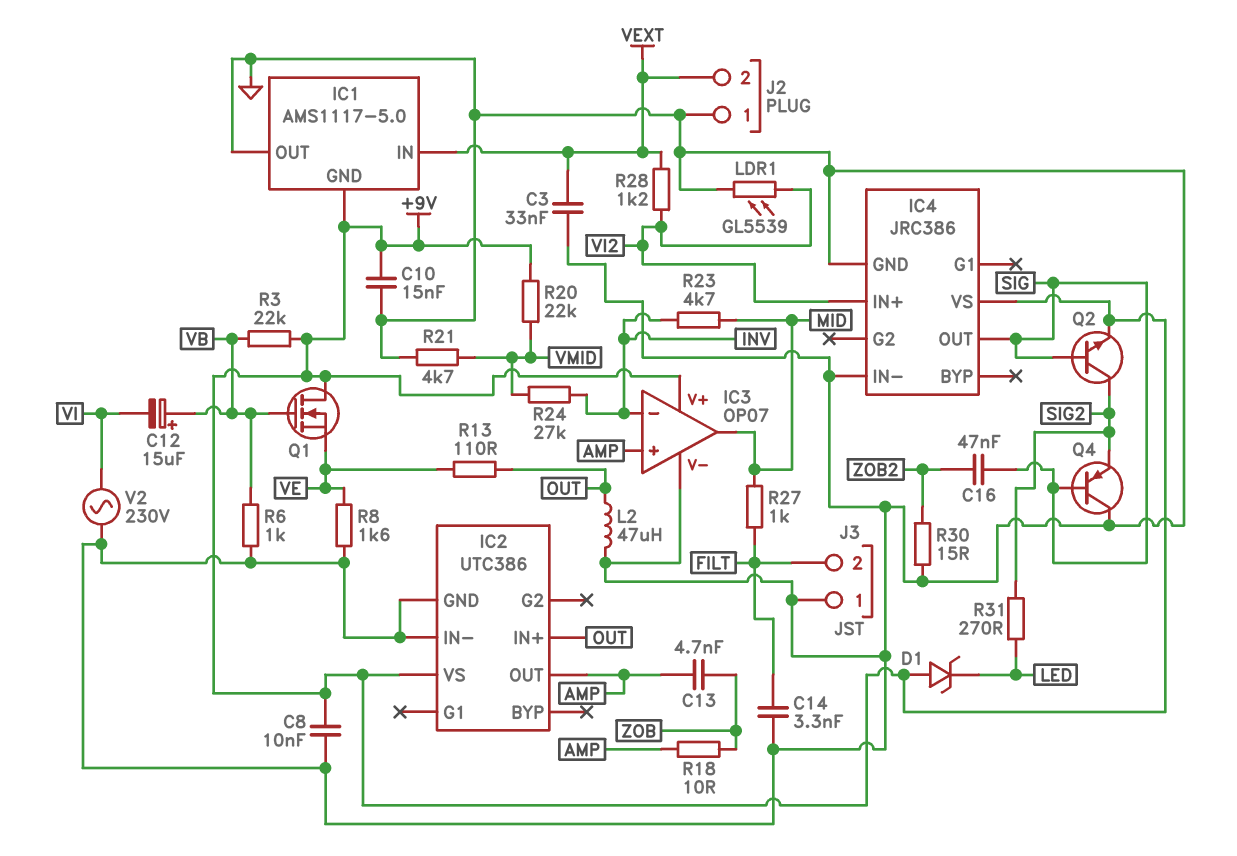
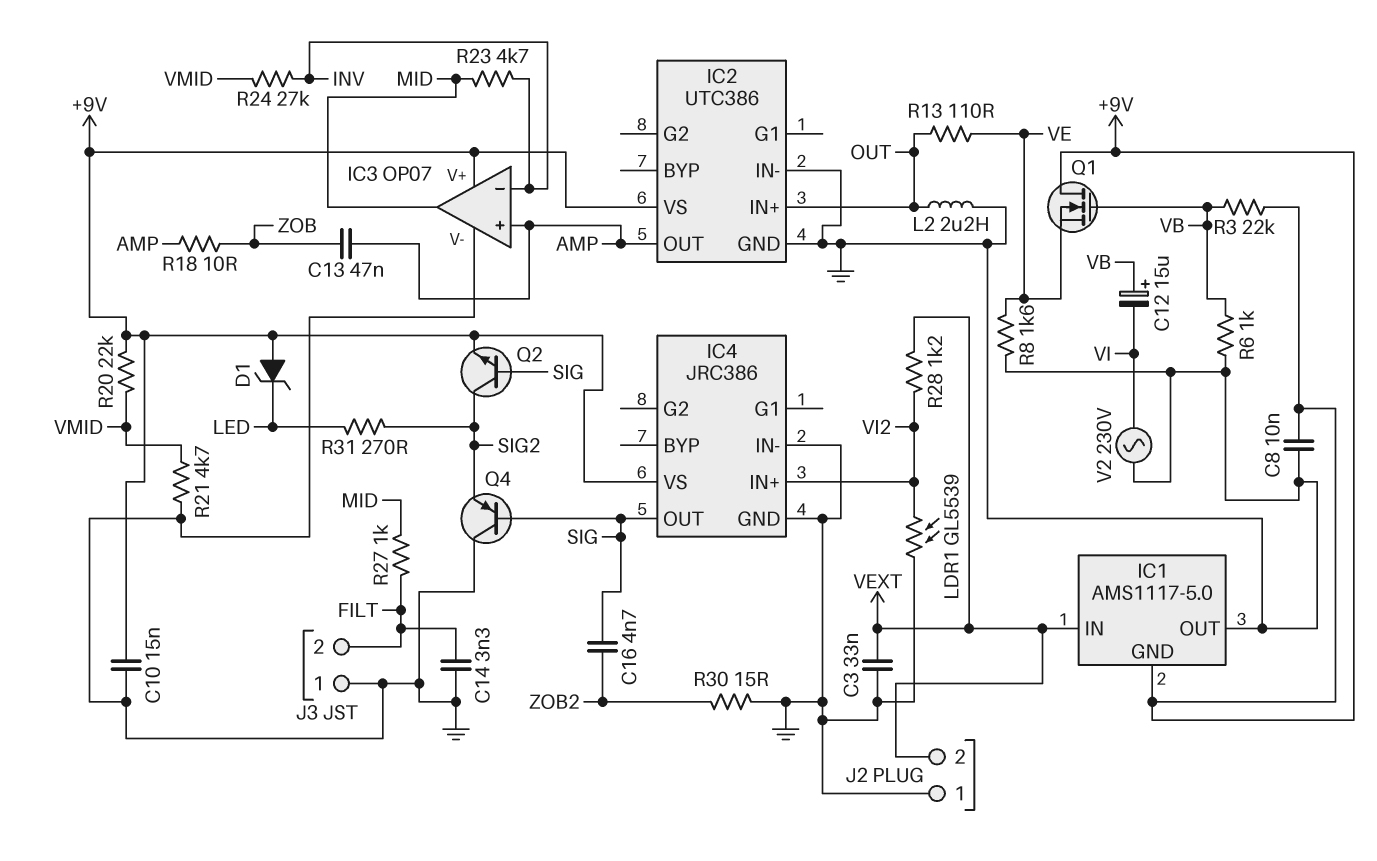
C13: 4.7nF (AMP, ZOB) -> 47nF (AMP, ZOB)
C16: 47nF (SIG, ZOB2) -> 4.7nF (SIG, ZOB2)
L2: 47uH (GND, OUT) -> 2.2uH (GND, OUT)

